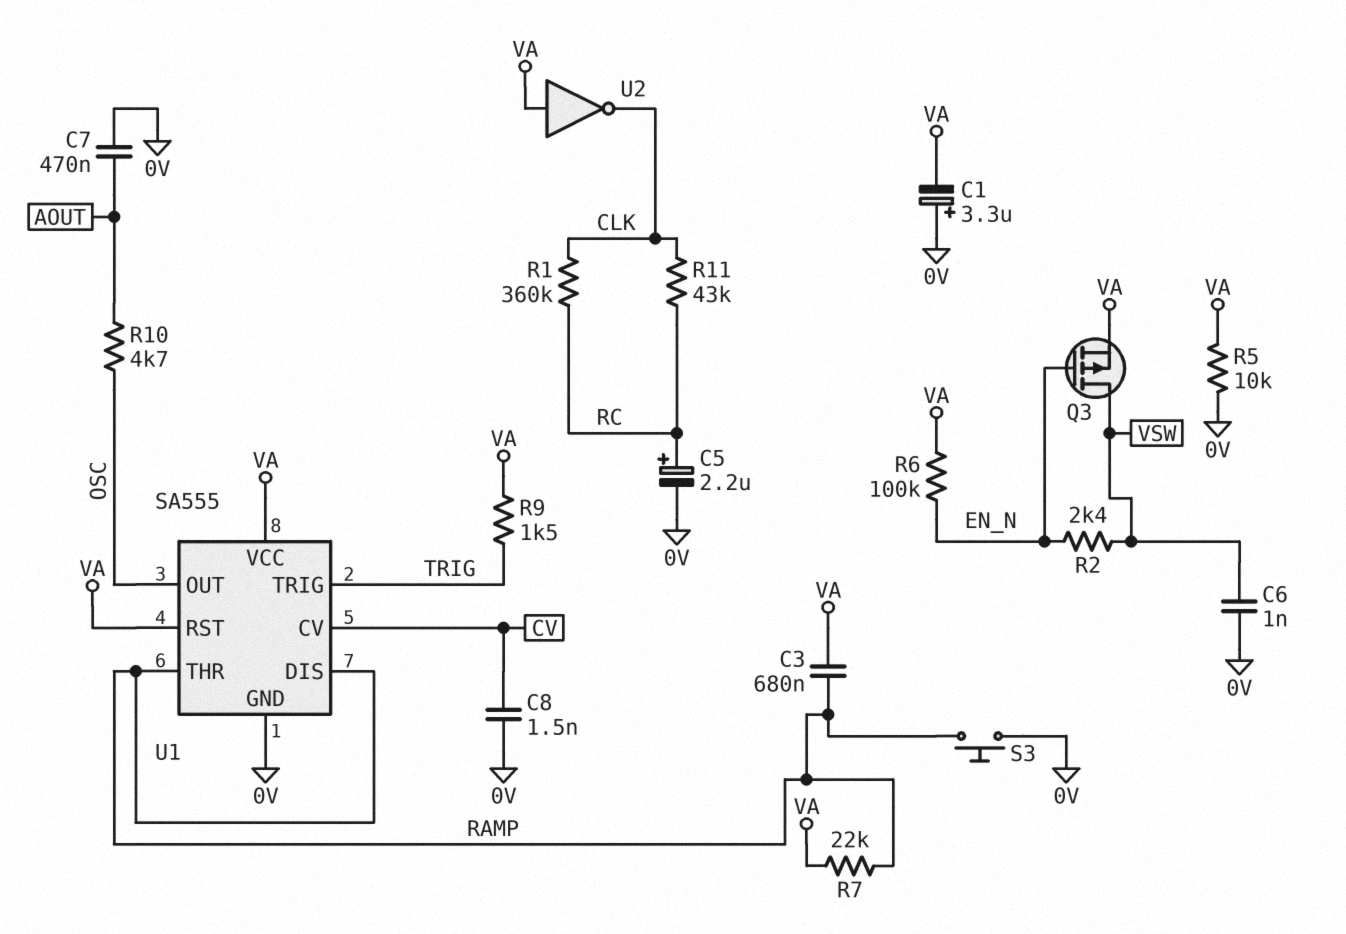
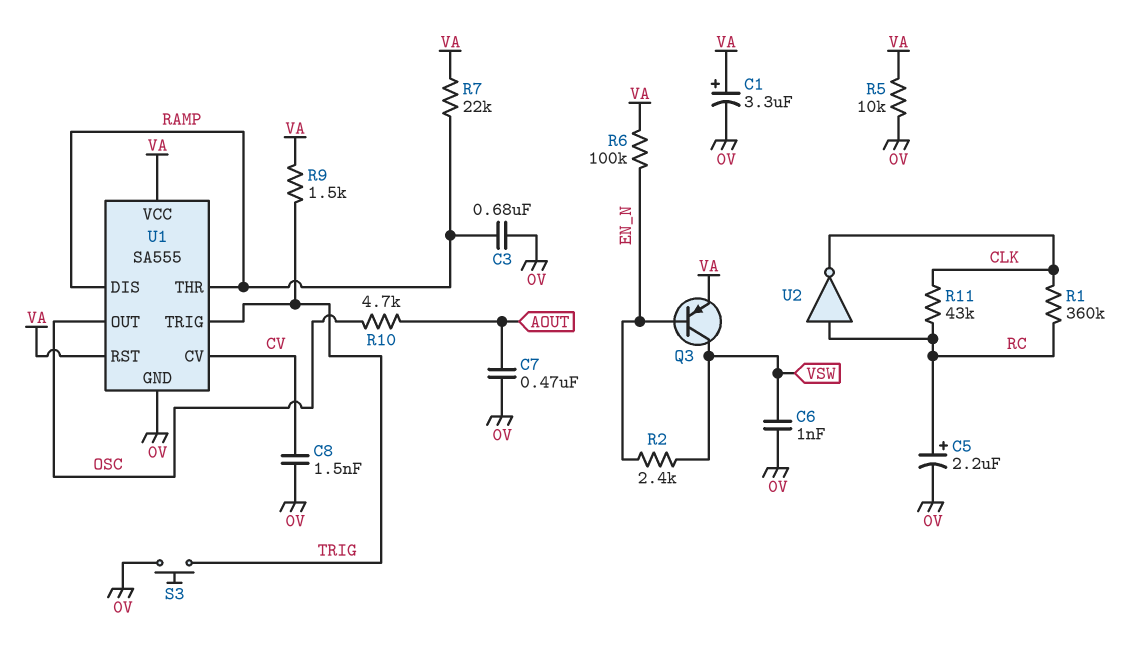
C1: 3.3uF (plus 0V, minus VA) -> 3.3uF (plus VA, minus 0V)
C3: 680nF (RAMP, VA) -> 680nF (0V, RAMP)
Q3: PMOS (G EN_N, D VSW, S VA) -> PNP (B EN_N, C VSW, E VA)
S3: button (0V, RAMP) -> button (0V, TRIG)
U2: NOT (in VA, out CLK) -> NOT (in RC, out CLK)

